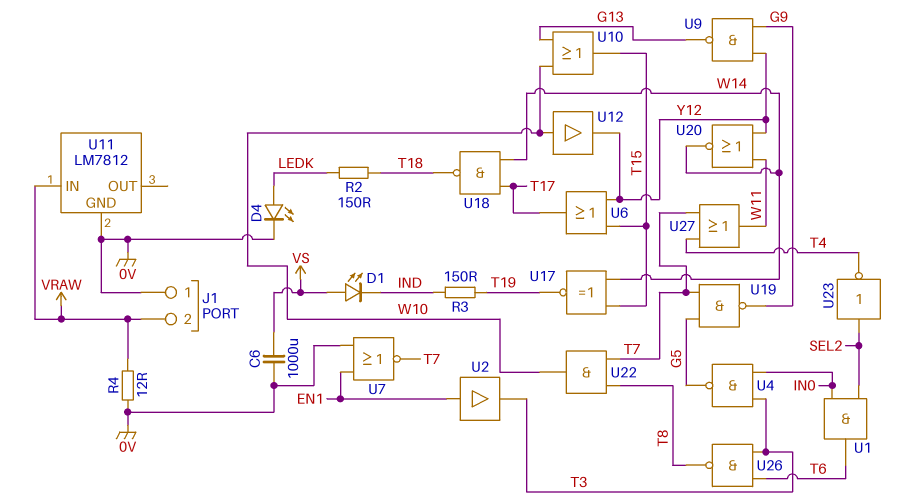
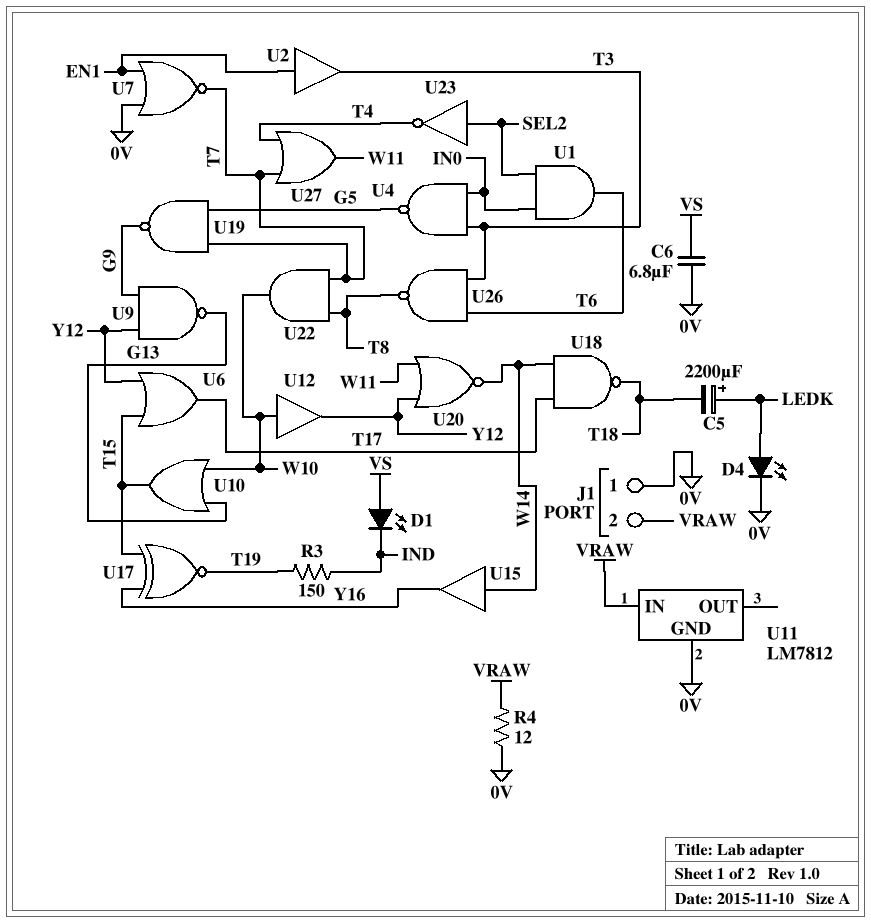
C5: none -> 2200uF (plus LEDK, minus T18)
C6: 1000uF (0V, VS) -> 6.8uF (0V, VS)
R2: 150 (LEDK, T18) -> none
U15: none -> buffer (in W14, out Y16)
U17: XNOR (in T15, in W14, out T19) -> XNOR (in T15, in Y16, out T19)

